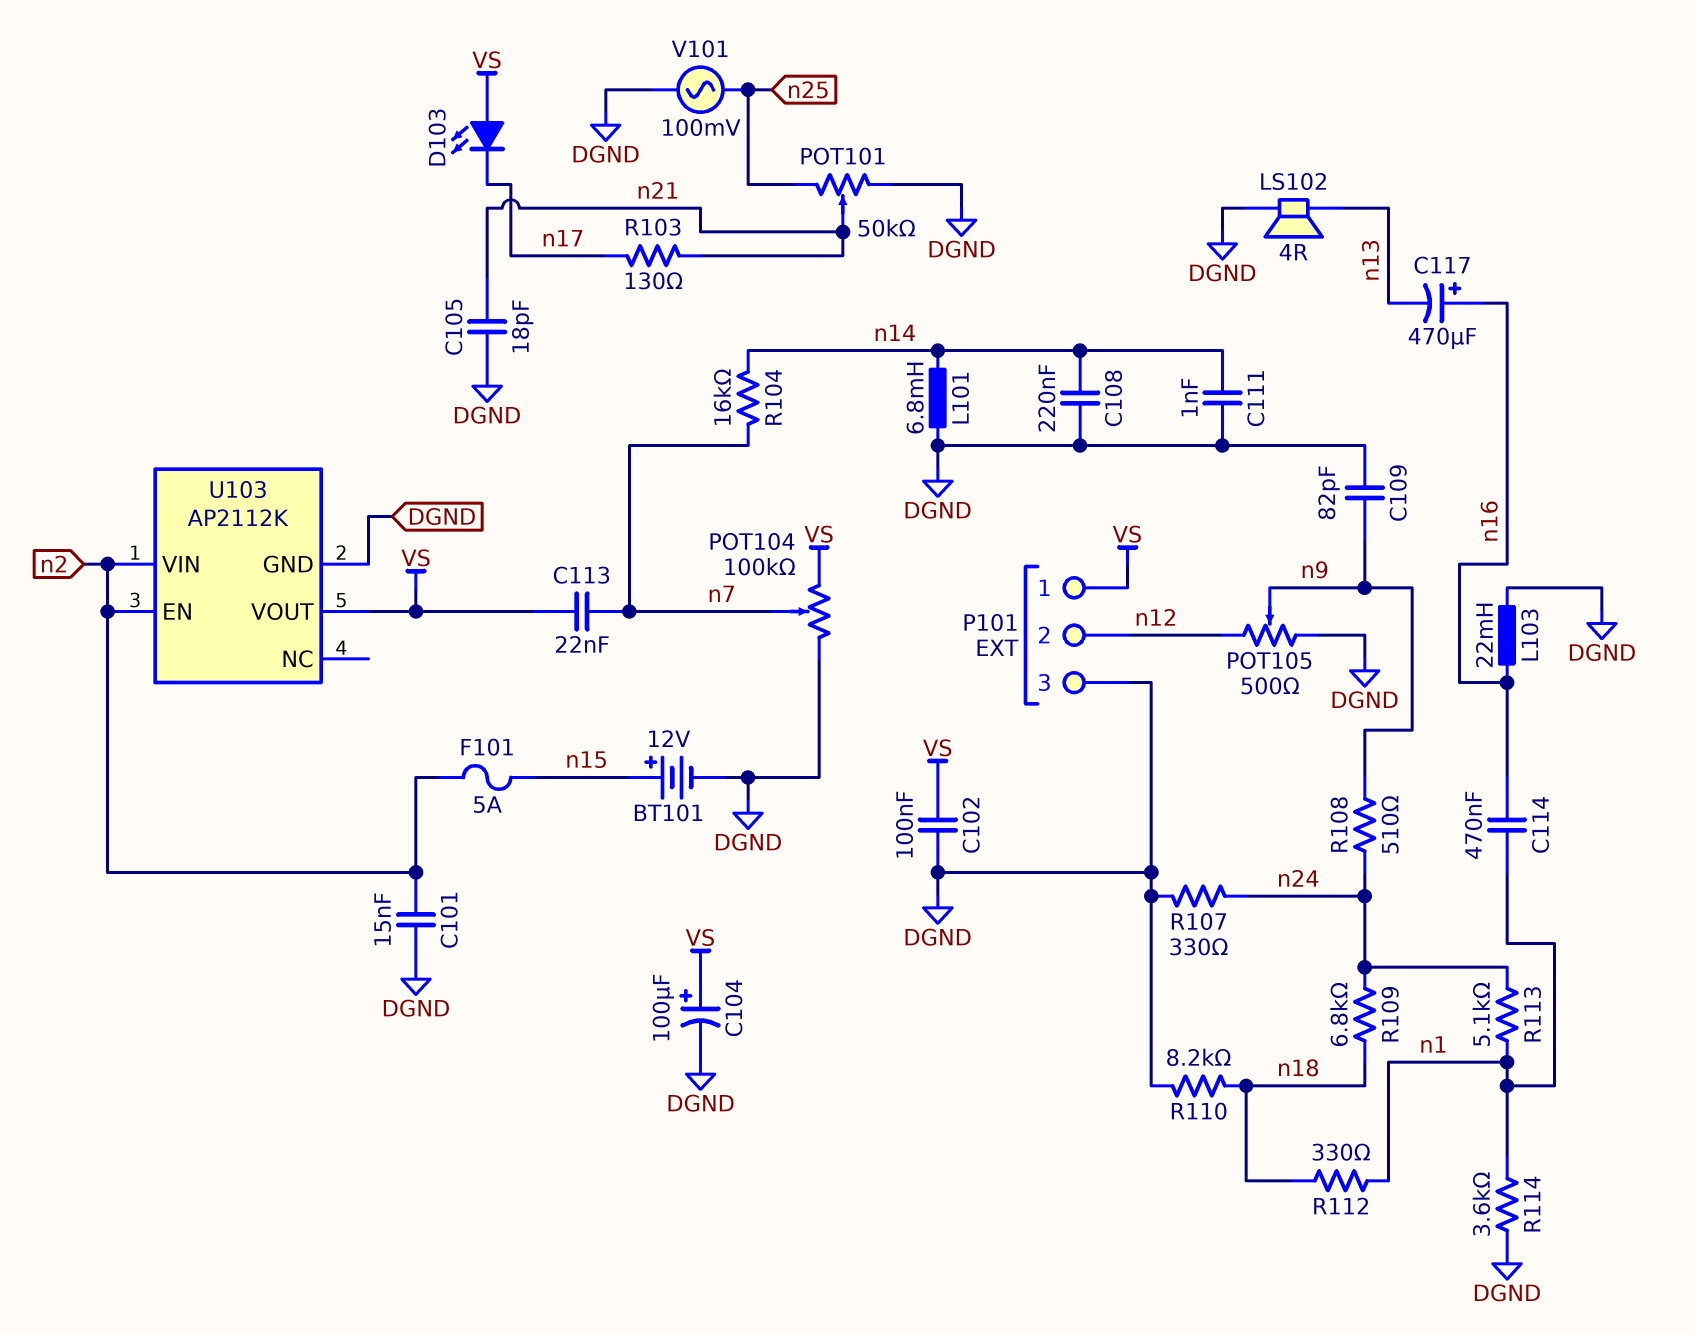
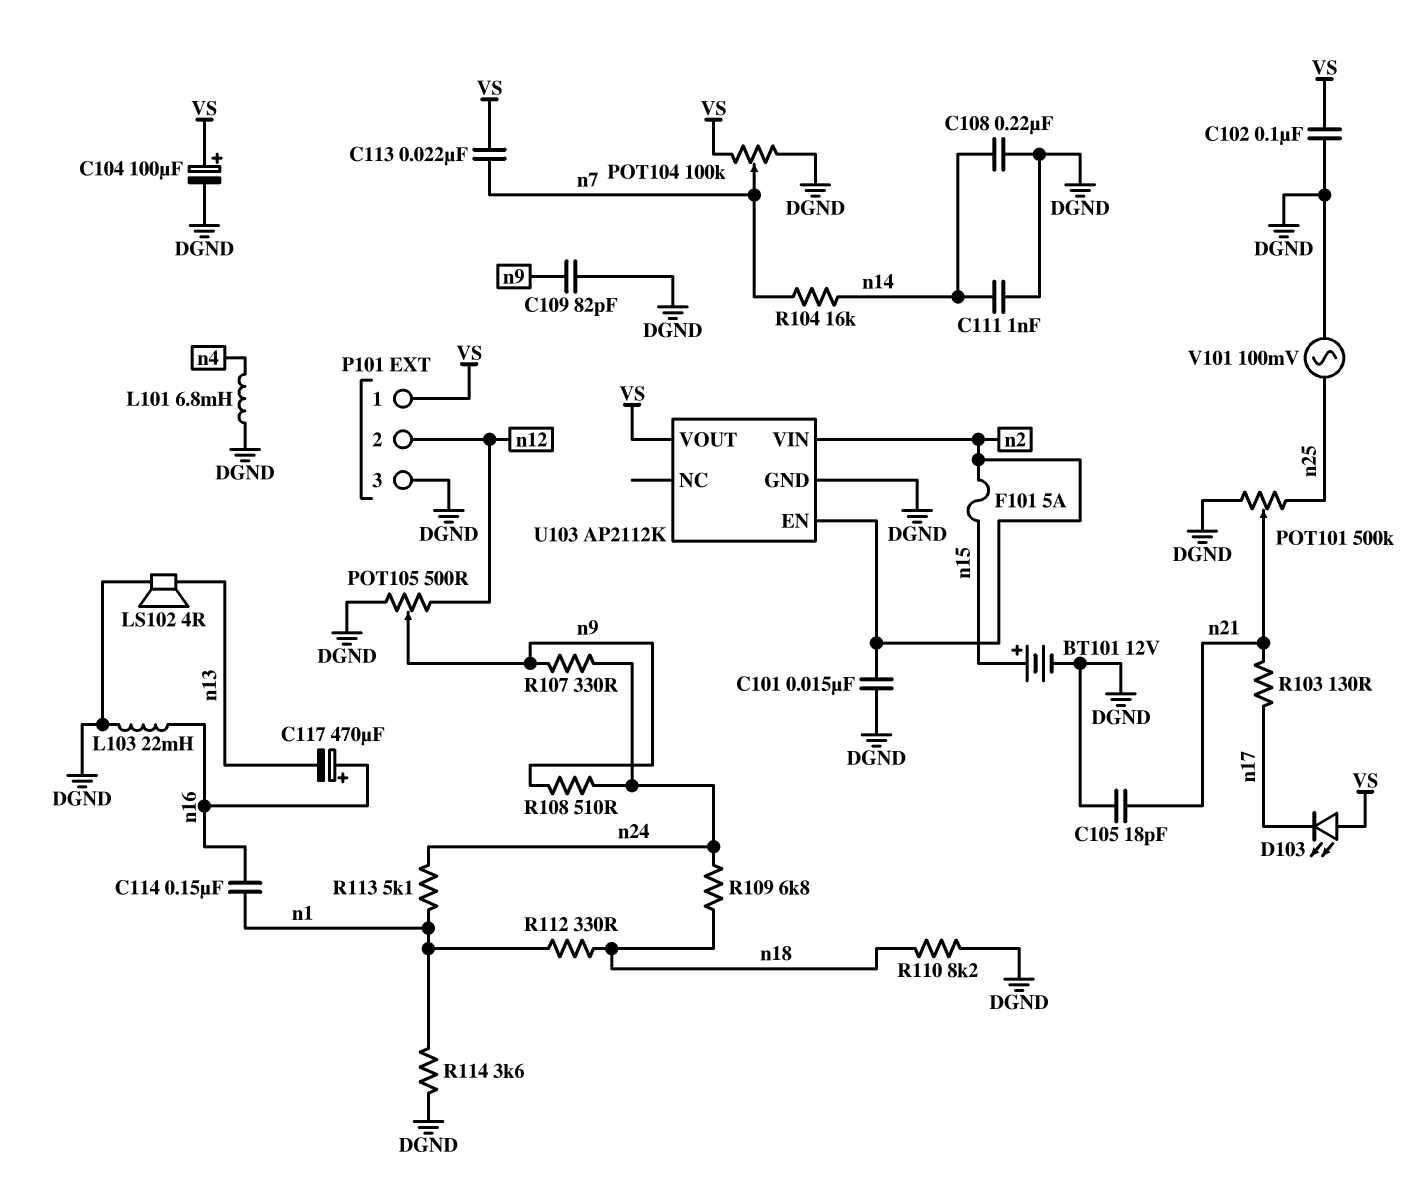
C114: 470nF (n1, n16) -> 150nF (n1, n16)
L101: 6.8mH (DGND, n14) -> 6.8mH (DGND, n4)
POT101: 50k (DGND, n25, wiper n21) -> 500k (DGND, n25, wiper n21)
R107: 330 (DGND, n24) -> 330 (n9, n24)

